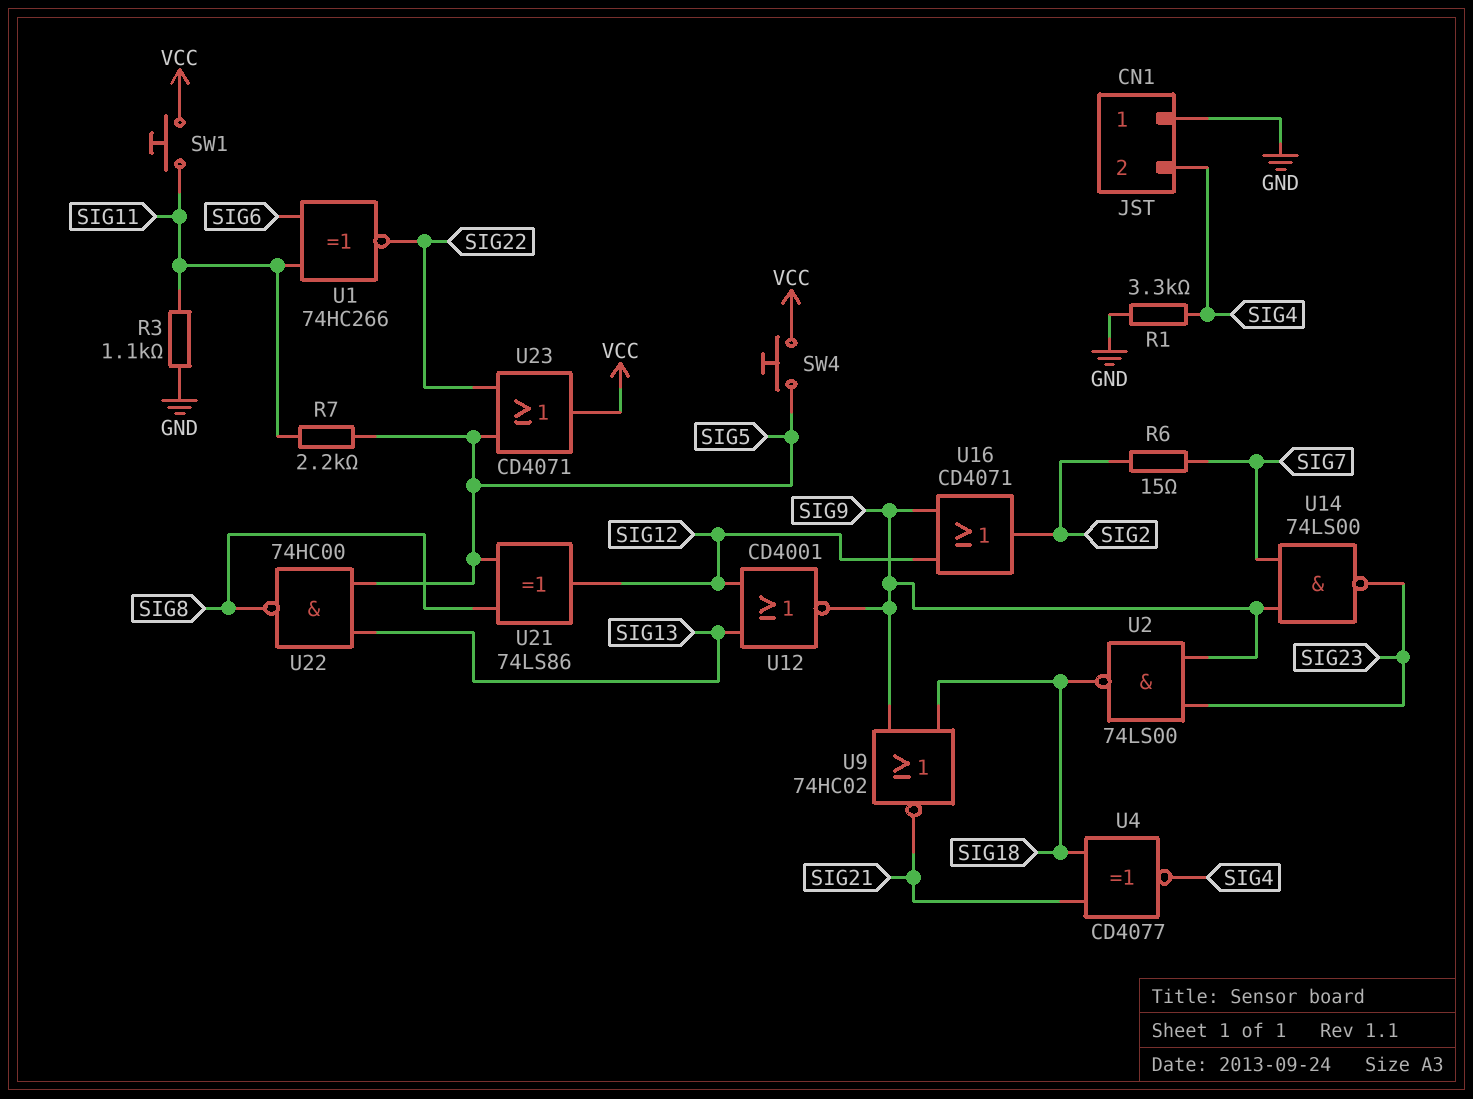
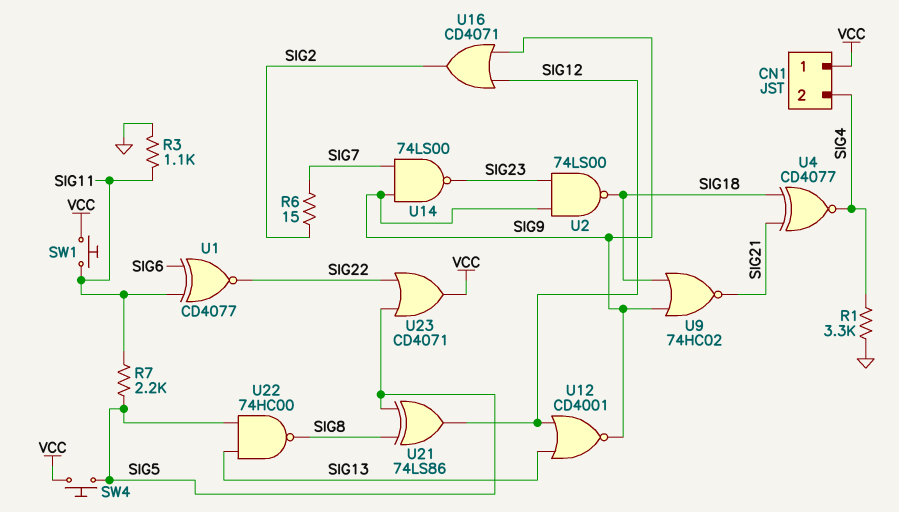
CN1 pin 1: GND -> VCC
U1: XNOR 74HC266 (in SIG6, in SIG11, out SIG22) -> XNOR CD4077 (in SIG6, in SIG11, out SIG22)

